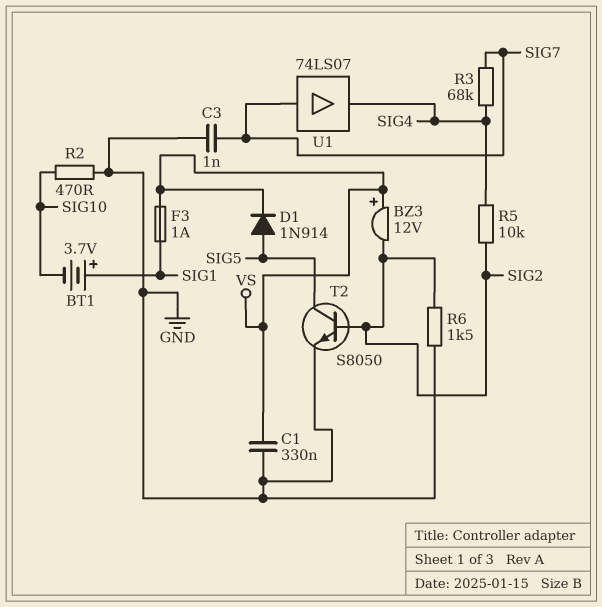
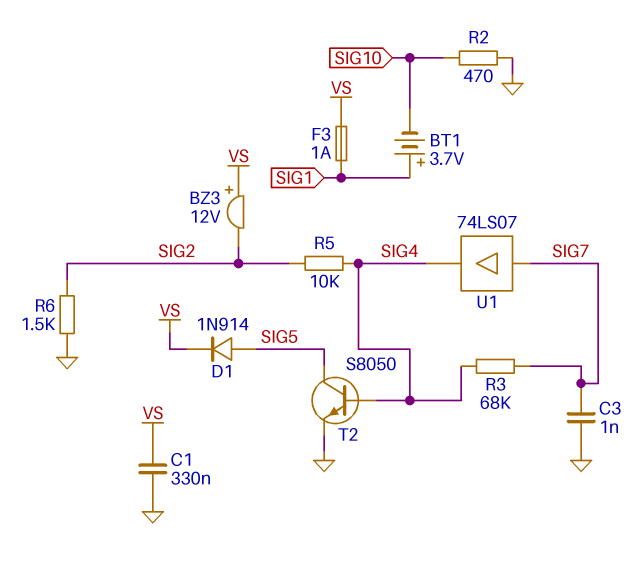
T2: NPN S8050 (B SIG2, C SIG5, E GND) -> NPN S8050 (B SIG4, C SIG5, E GND)

